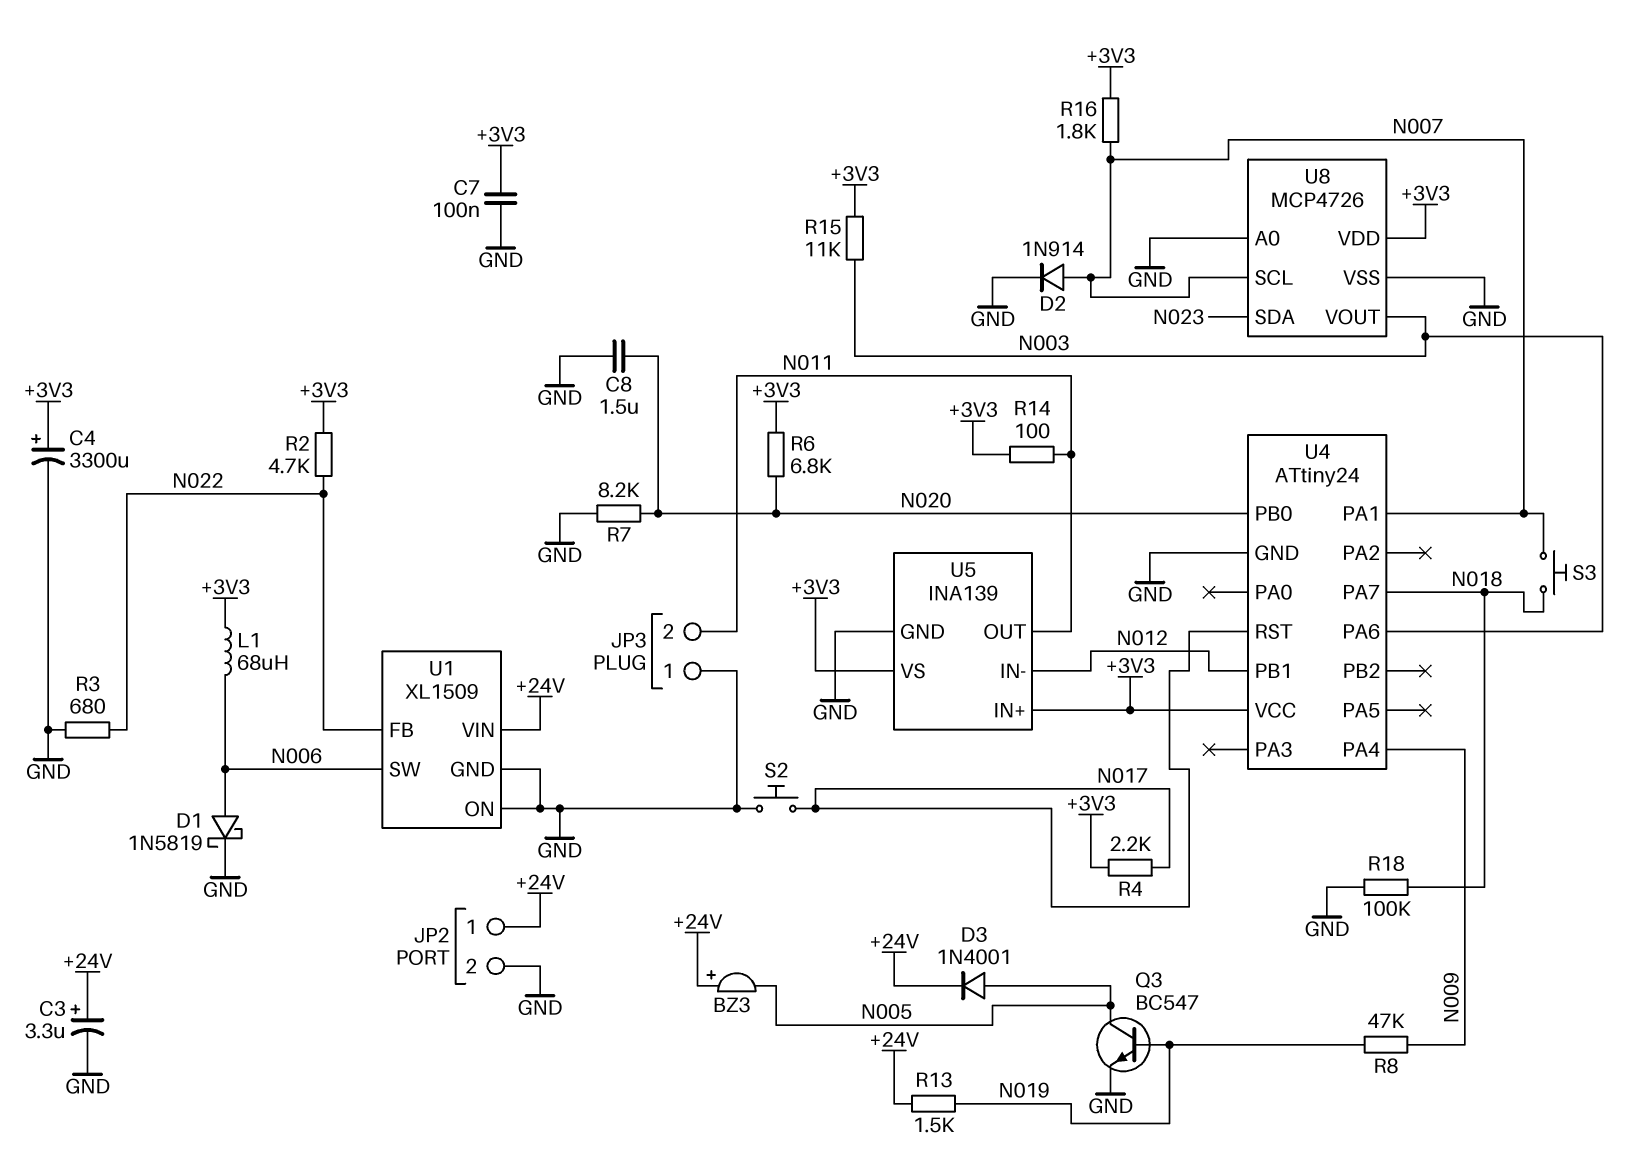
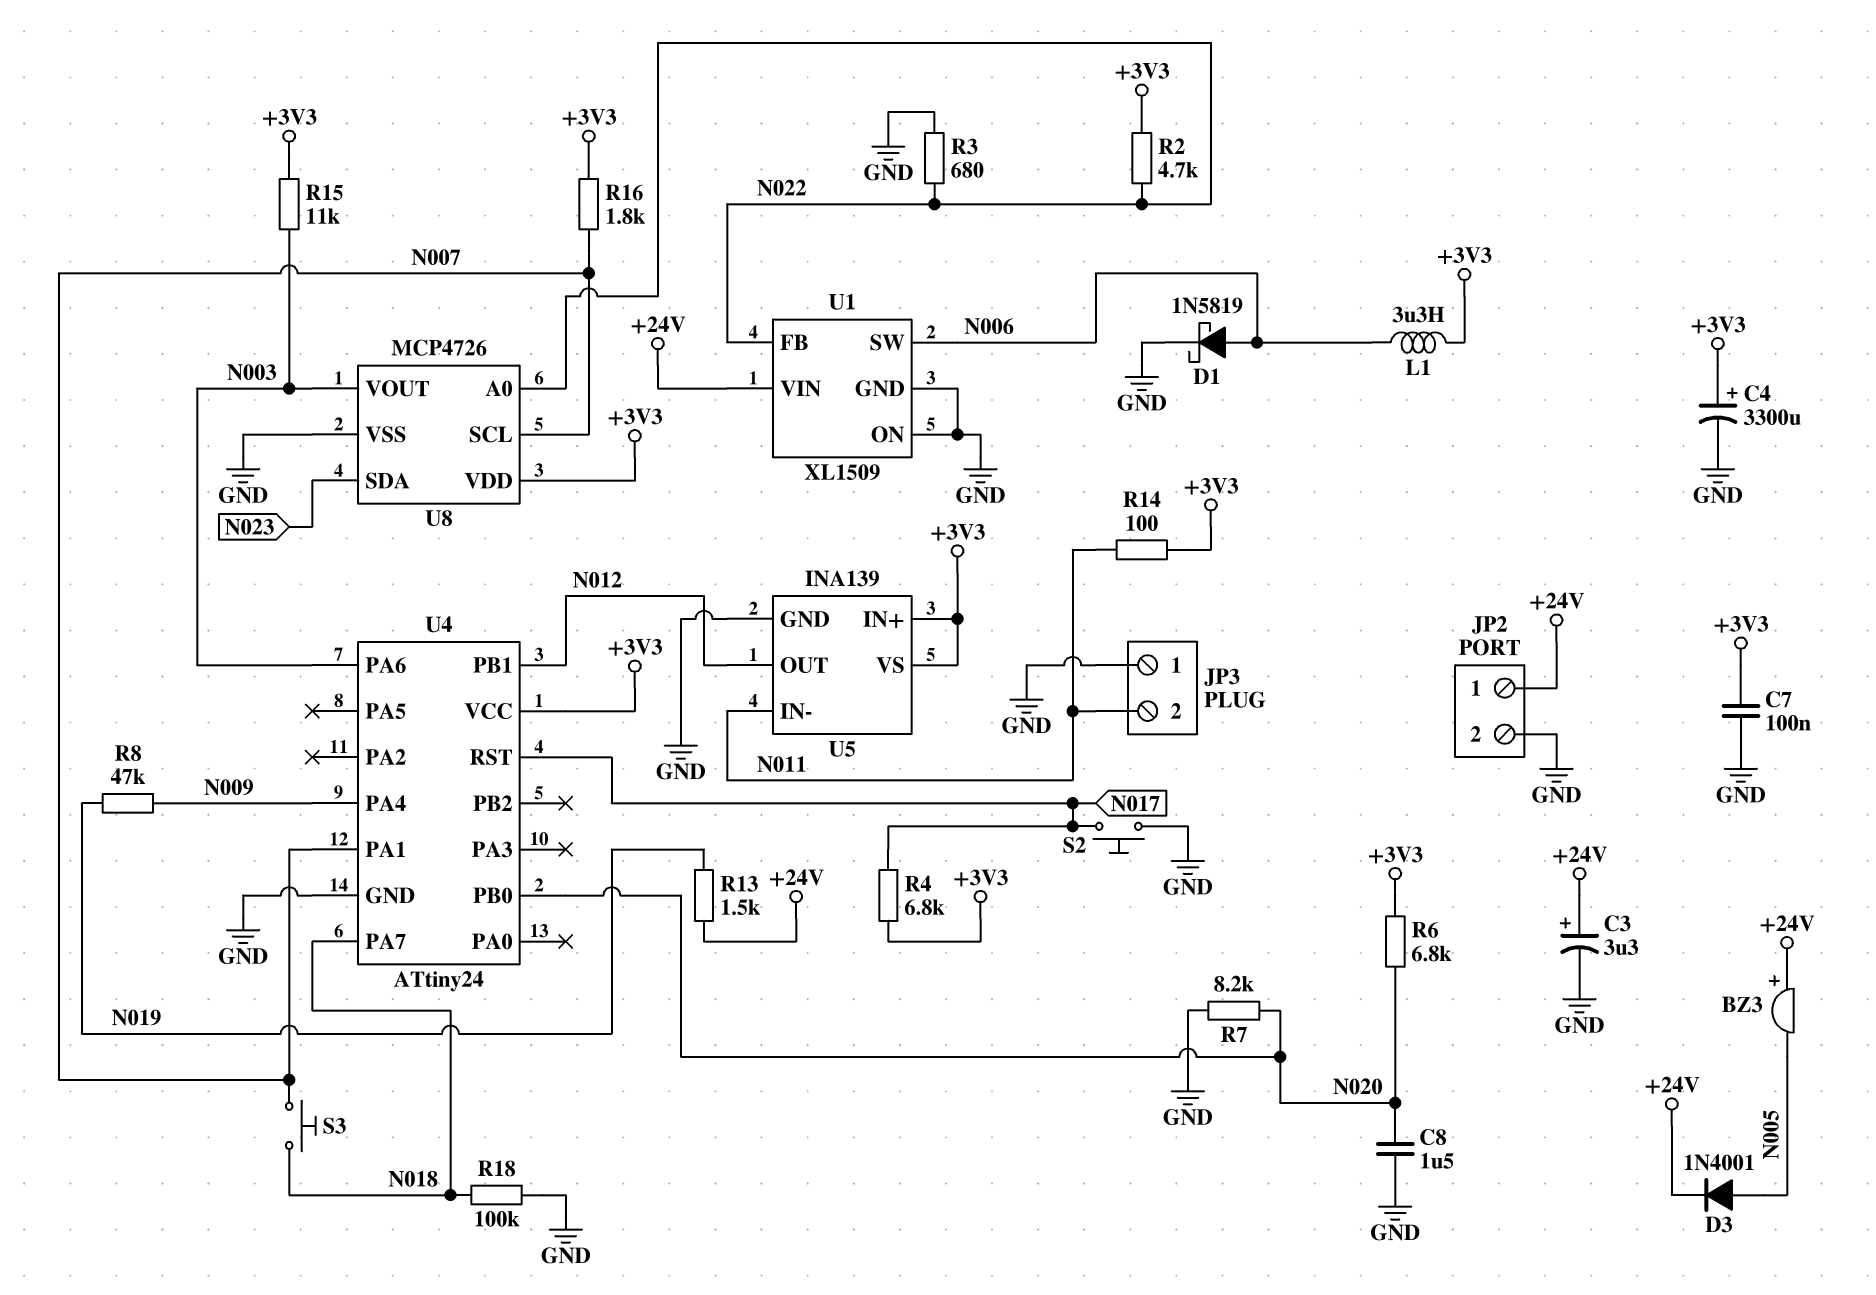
D2: diode 1N914 (A N007, K GND) -> none
L1: 68uH (+3V3, N006) -> 3.3uH (+3V3, N006)
Q3: NPN BC547 (B N019, C N005, E GND) -> none
R4: 2.2k (+3V3, N017) -> 6.8k (+3V3, N017)
U5 pin IN-: N012 -> N011
U5 pin OUT: N011 -> N012
U8 pin A0: GND -> N022

